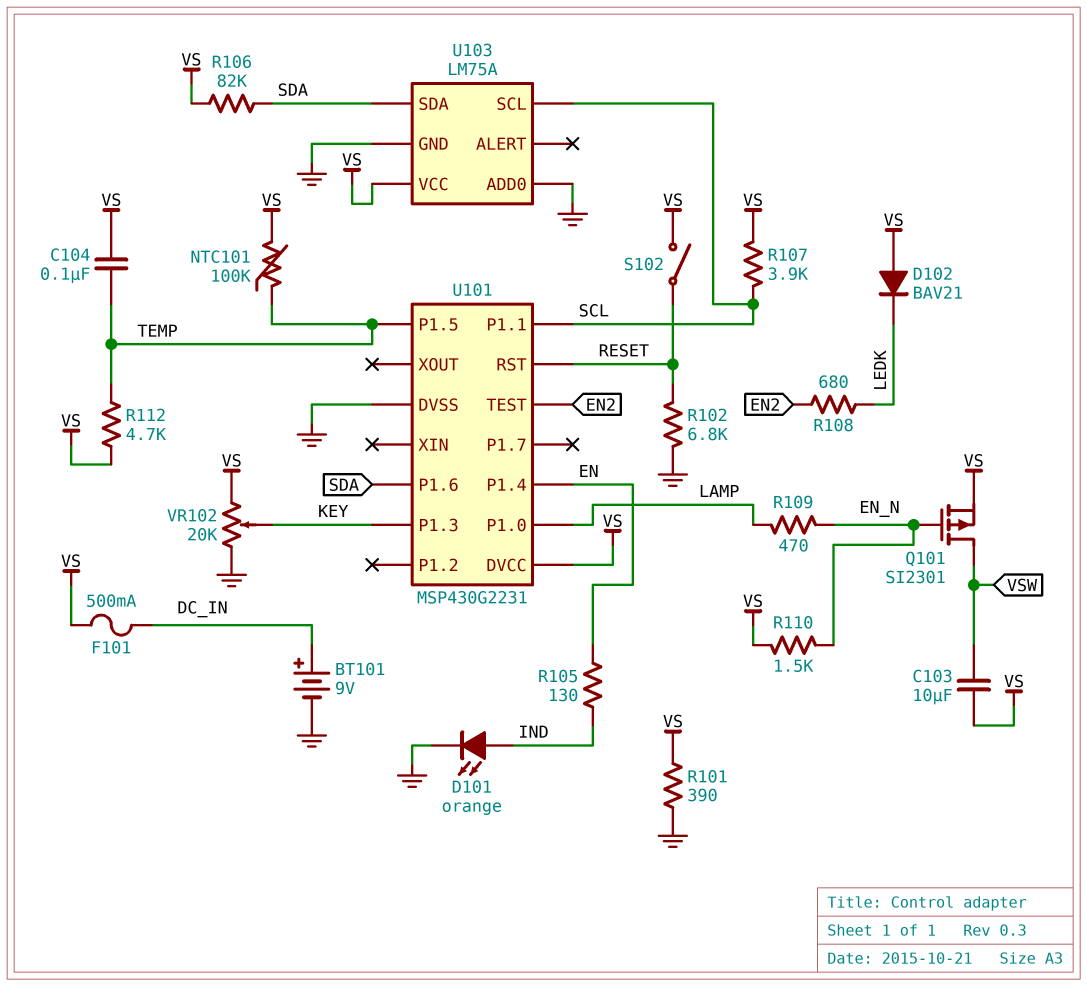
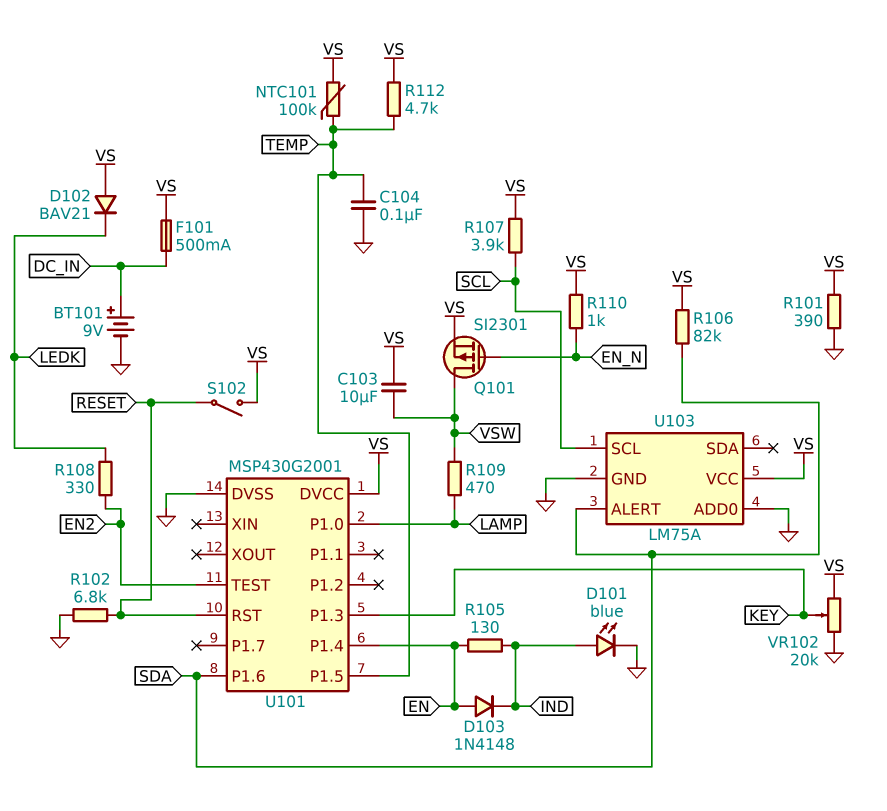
C104: 100nF (TEMP, VS) -> 100nF (GND, TEMP)
D101: LED orange (A IND, K GND) -> LED blue (A IND, K GND)
D103: none -> diode 1N4148 (A EN, K IND)
R108: 680 (EN2, LEDK) -> 330 (EN2, LEDK)
R109: 470 (EN_N, LAMP) -> 470 (LAMP, VSW)
R110: 1.5k (EN_N, VS) -> 1k (EN_N, VS)
U101: MSP430G2231 -> MSP430G2001
U101 pin P1.1: SCL -> none
U103 pin ALERT: none -> SDA
U103 pin SDA: SDA -> none

